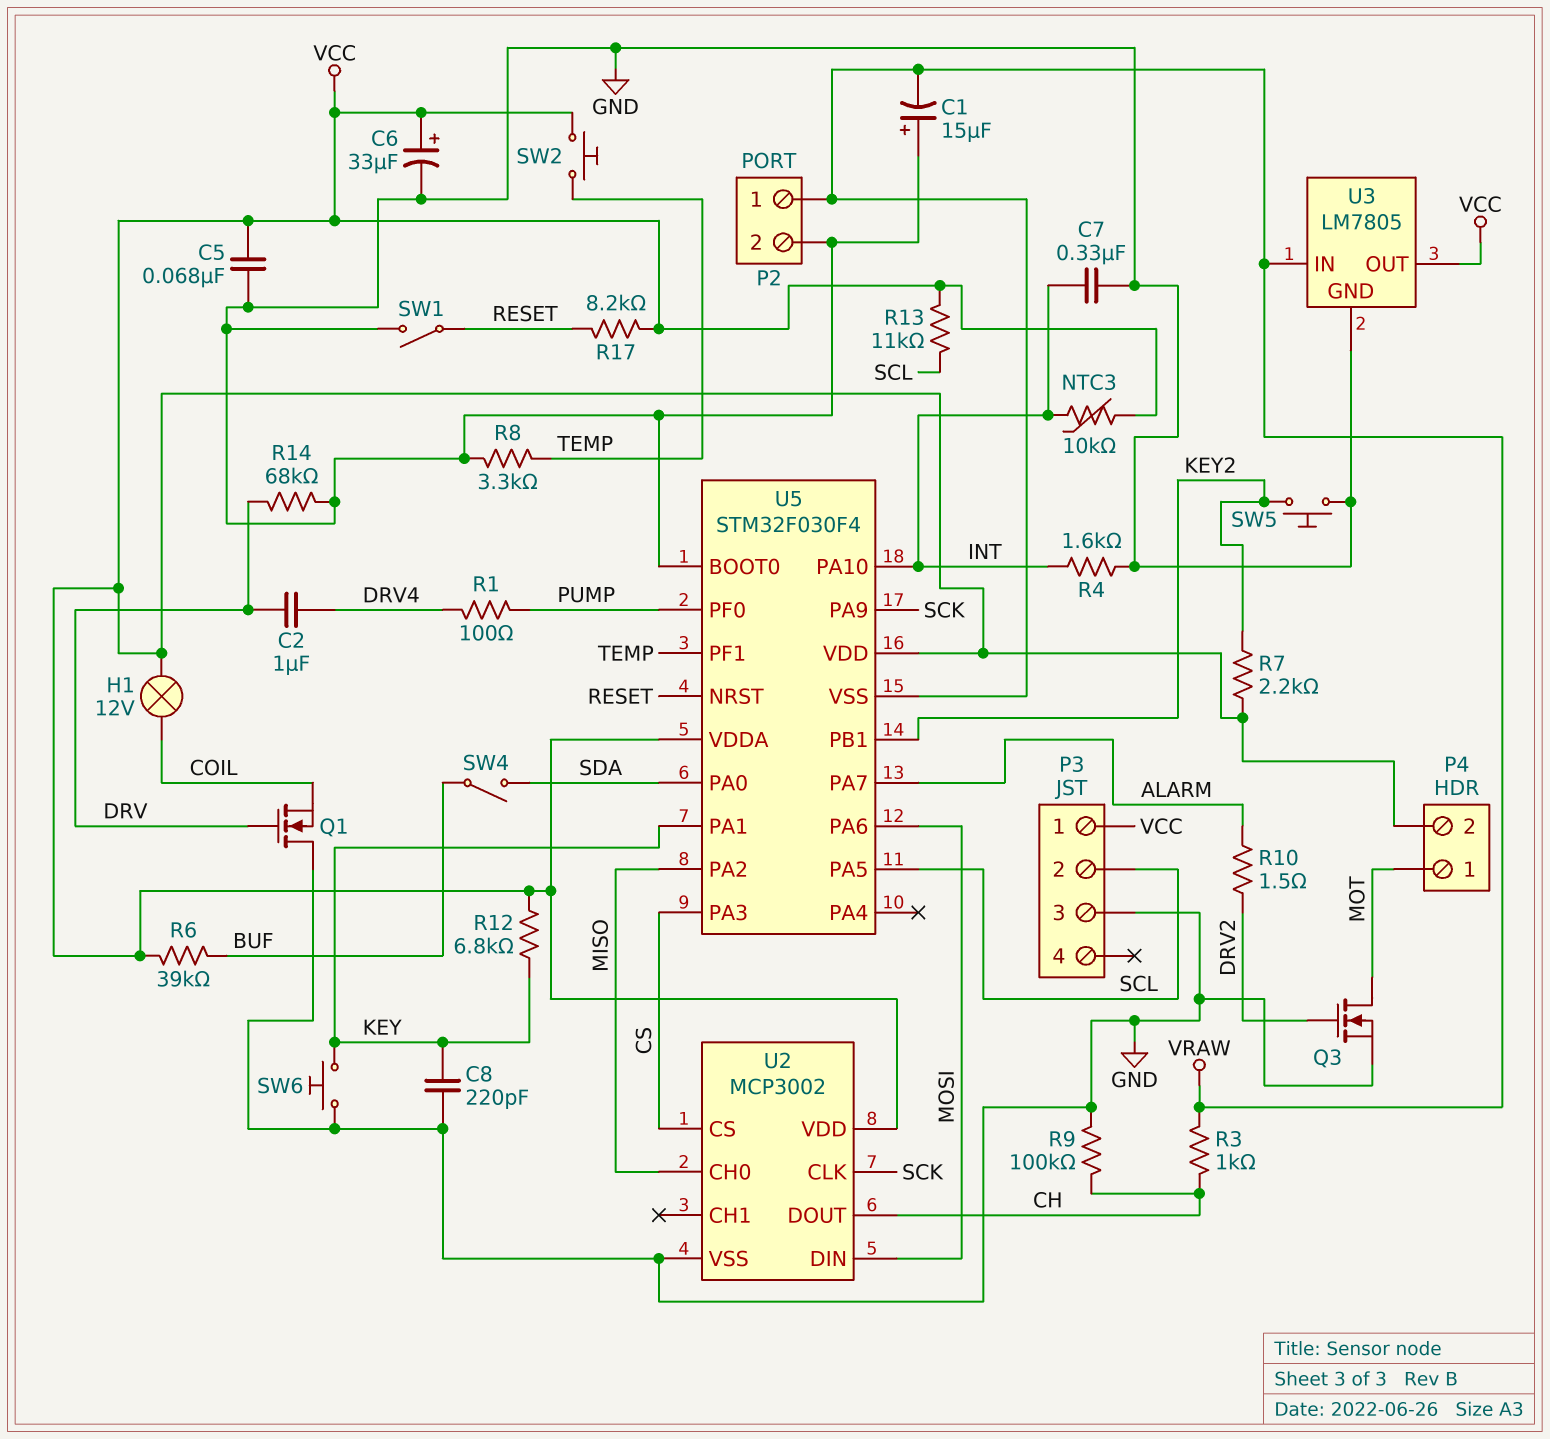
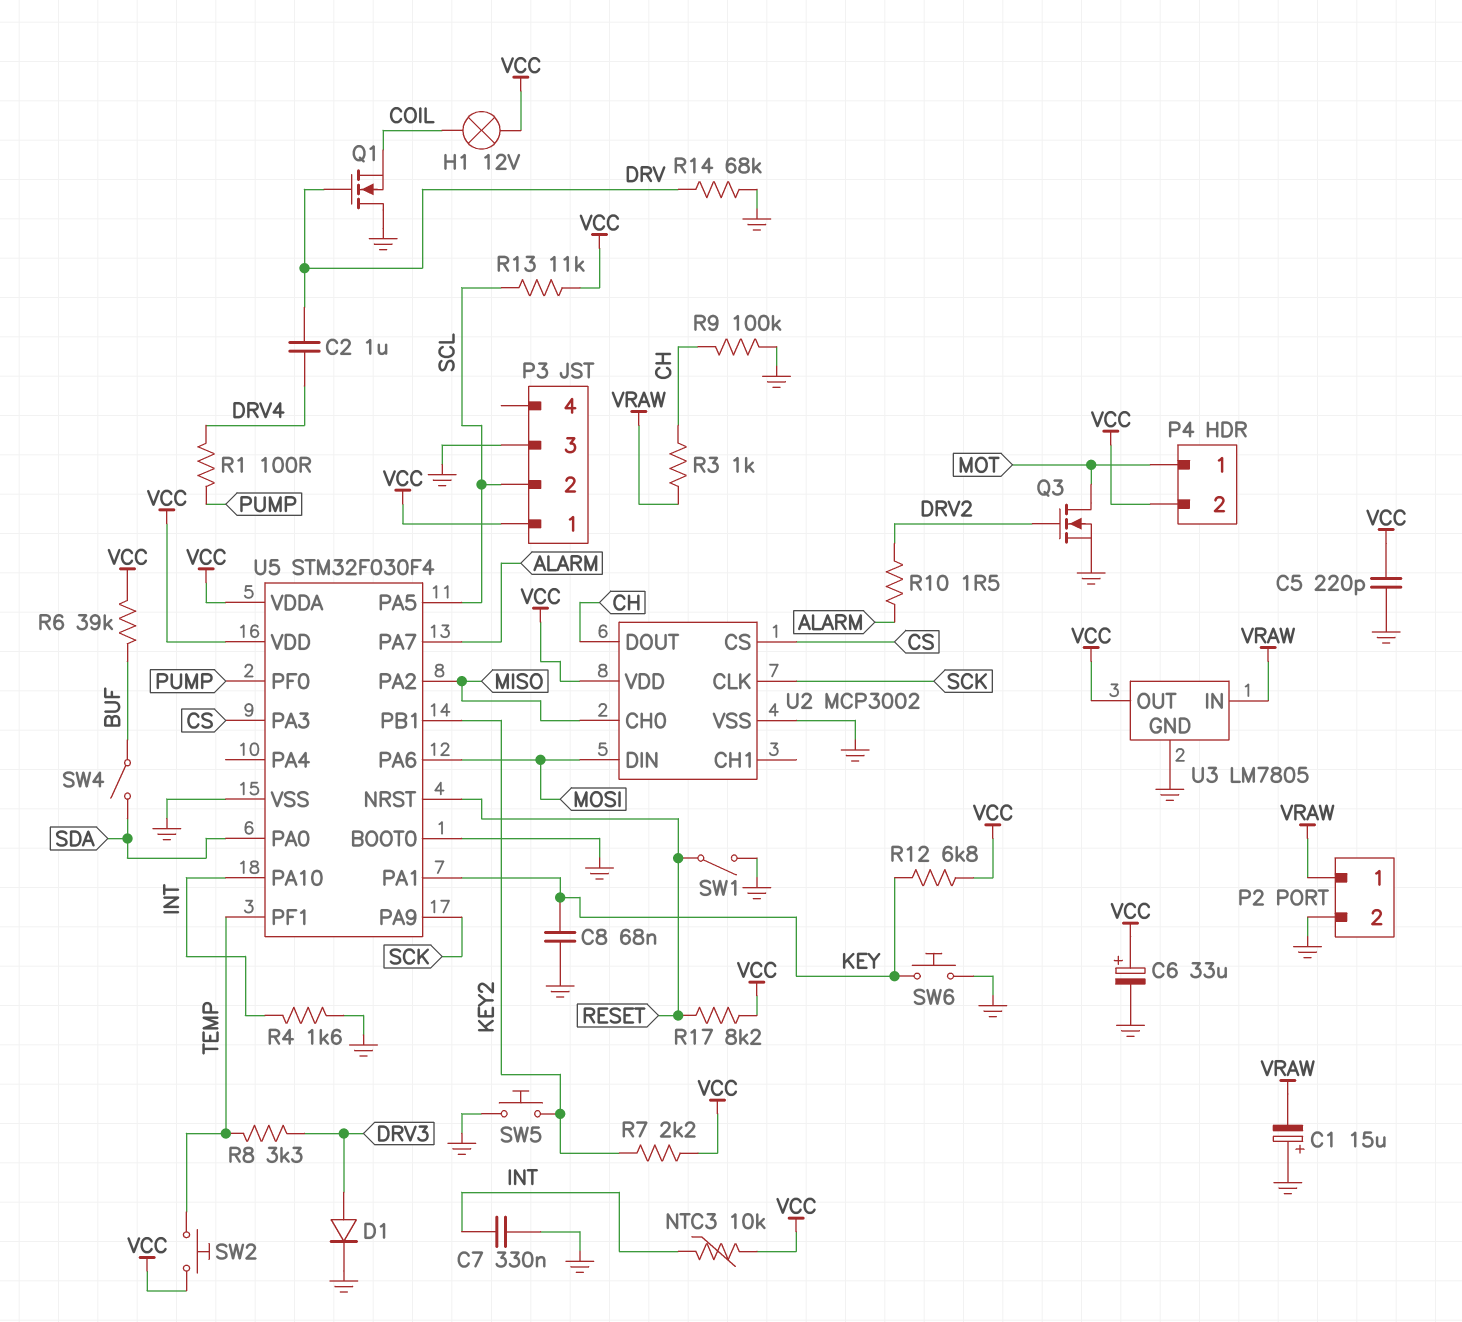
C5: 68nF (GND, VCC) -> 220pF (GND, VCC)
C8: 220pF (GND, KEY) -> 68nF (GND, KEY)
D1: none -> diode (A DRV3, K GND)
R8: 3.3k (GND, TEMP) -> 3.3k (DRV3, TEMP)
U5 pin VSS: VRAW -> GND

